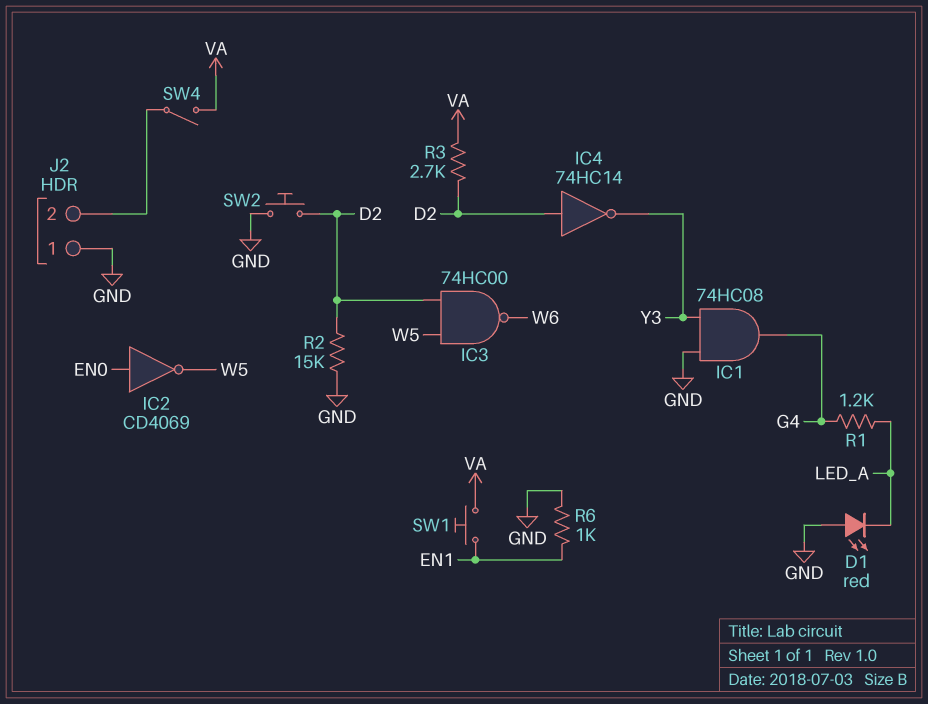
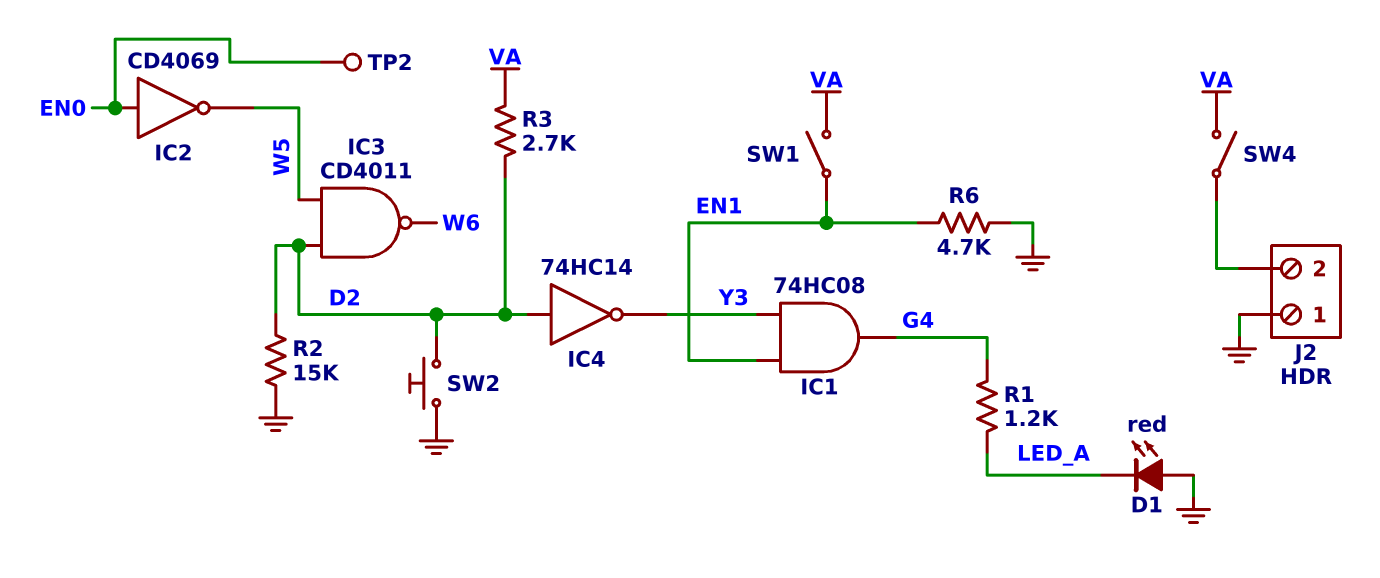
IC1: AND 74HC08 (in GND, in Y3, out G4) -> AND 74HC08 (in EN1, in Y3, out G4)
IC3: NAND 74HC00 (in D2, in W5, out W6) -> NAND CD4011 (in D2, in W5, out W6)
R6: 1k (EN1, GND) -> 4.7k (EN1, GND)
SW1: button (EN1, VA) -> switch (EN1, VA)
TP2: none -> test point (EN0)

